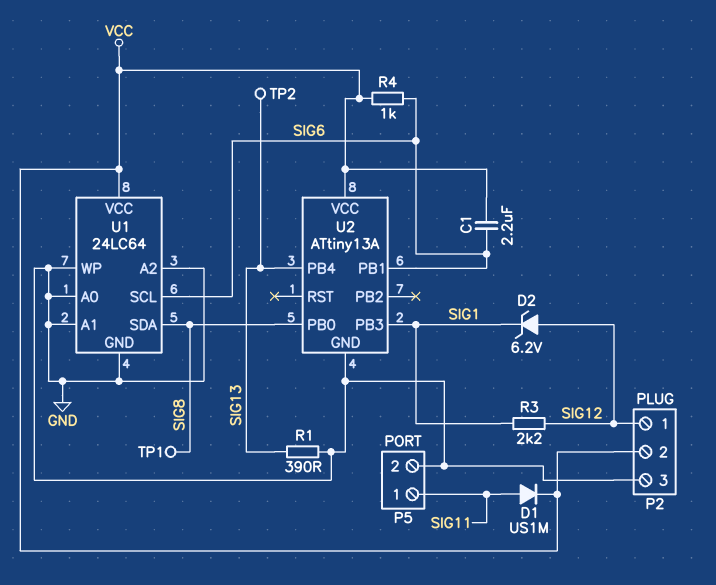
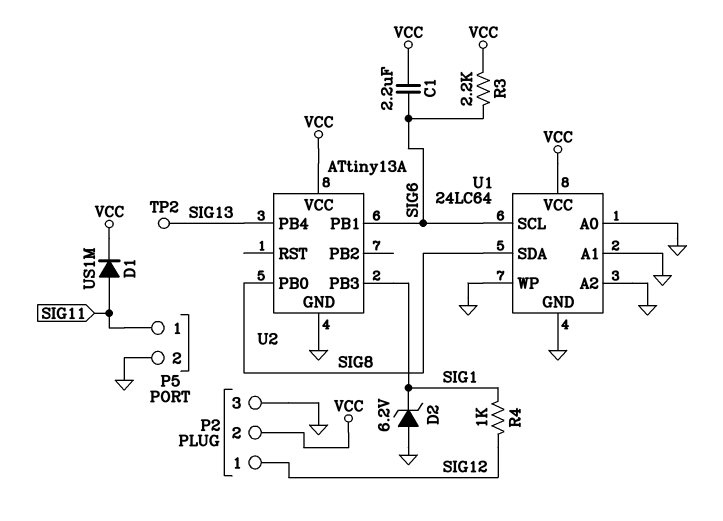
D2: zener 6.2V (A SIG12, K SIG1) -> zener 6.2V (A GND, K SIG1)
R1: 390 (GND, SIG13) -> none
R3: 2.2k (SIG1, SIG12) -> 2.2k (SIG6, VCC)
R4: 1k (SIG6, VCC) -> 1k (SIG1, SIG12)
TP1: test point (SIG8) -> none

